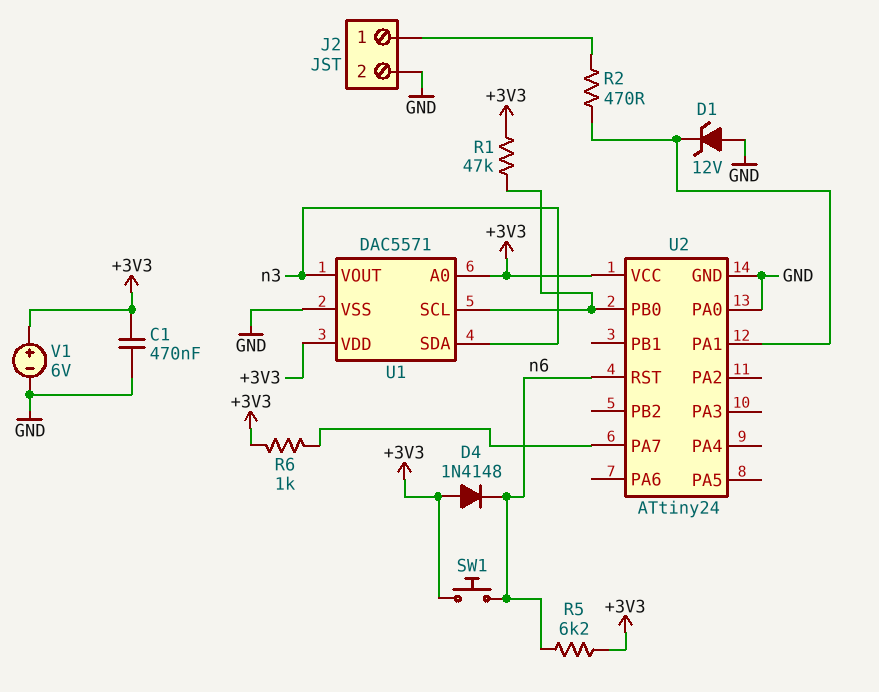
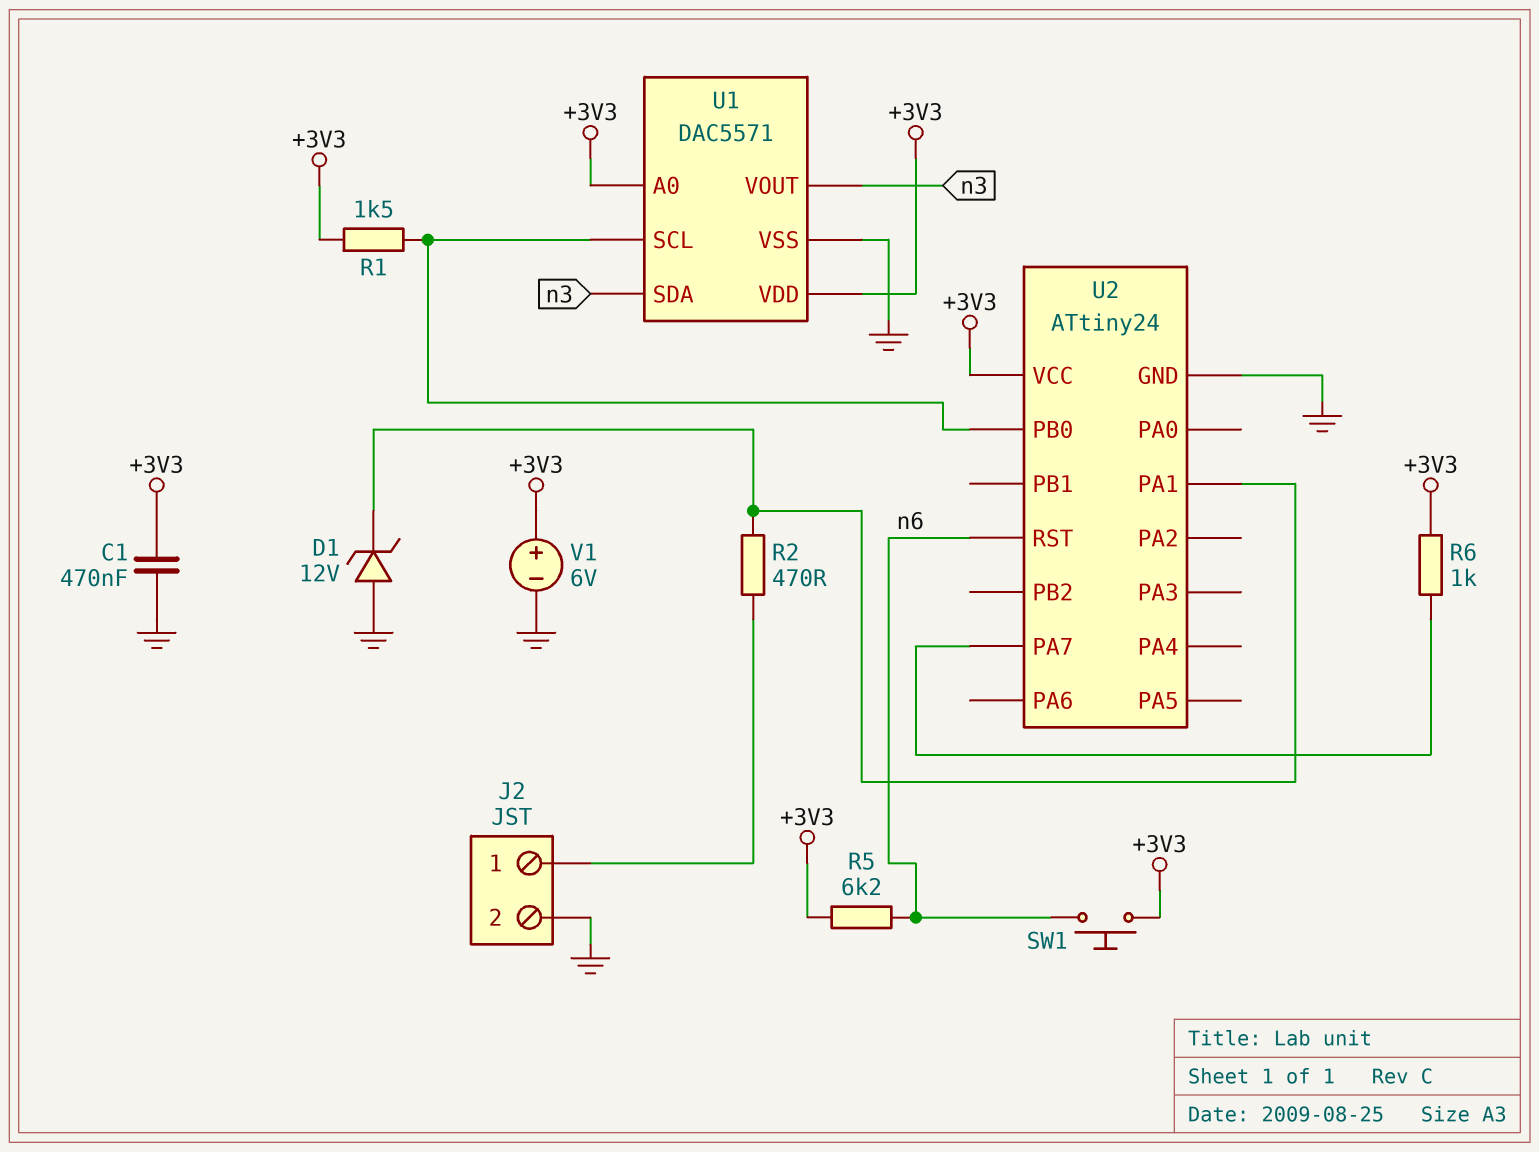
D4: diode 1N4148 (A +3V3, K n6) -> none
R1: 47k (+3V3, U1/SCL) -> 1.5k (+3V3, U1/SCL)
U2 pin PA0: GND -> none

